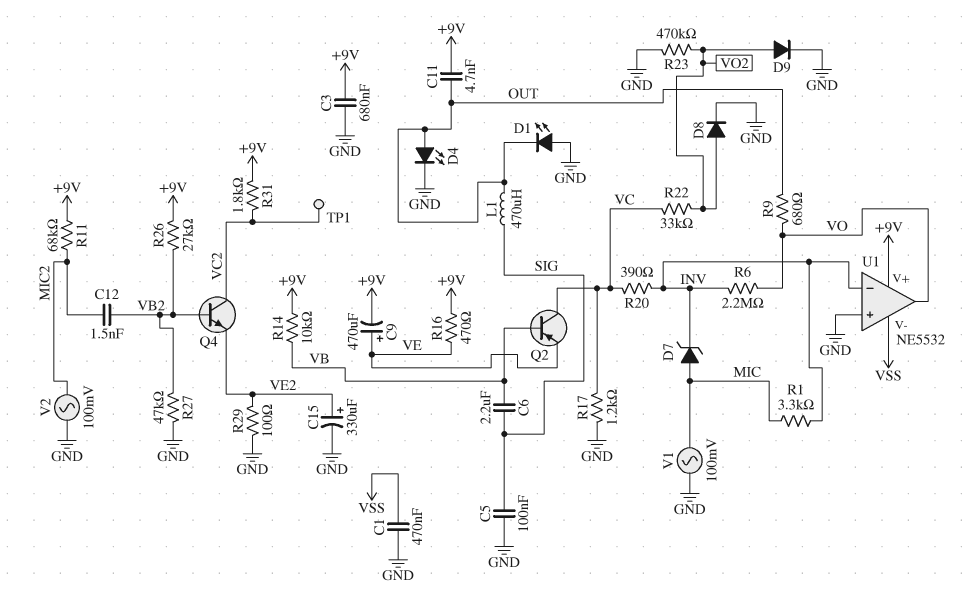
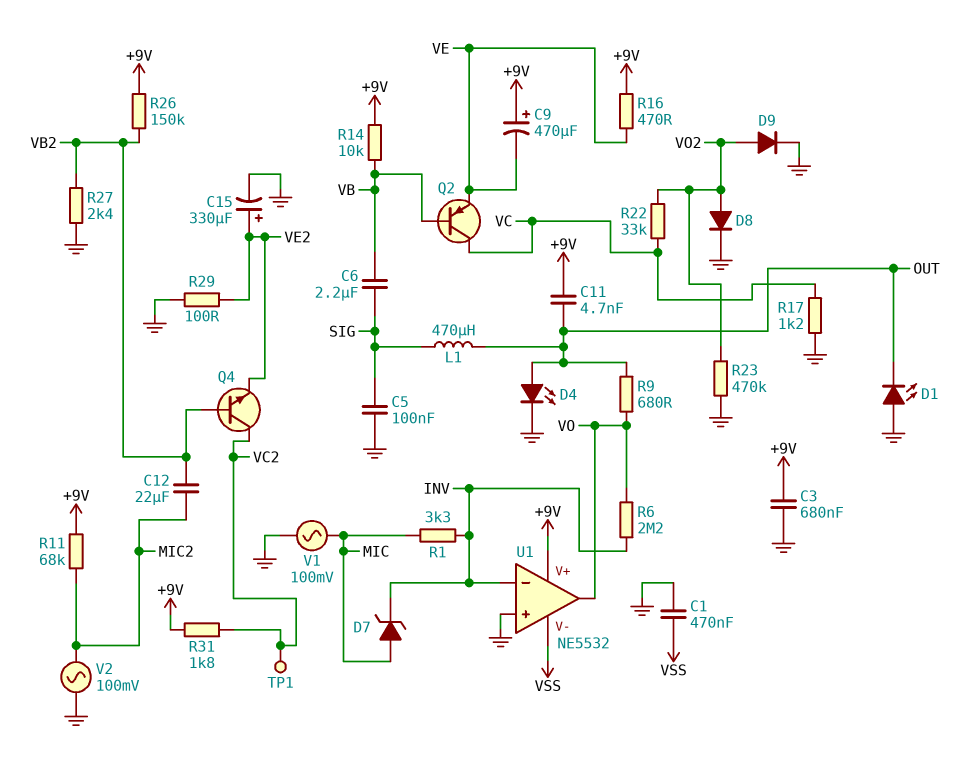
C9: 470uF (plus VE, minus +9V) -> 470uF (plus +9V, minus VE)
C12: 1.5nF (MIC2, VB2) -> 22uF (MIC2, VB2)
R20: 390 (INV, VC) -> none
R26: 27k (+9V, VB2) -> 150k (+9V, VB2)
R27: 47k (GND, VB2) -> 2.4k (GND, VB2)

